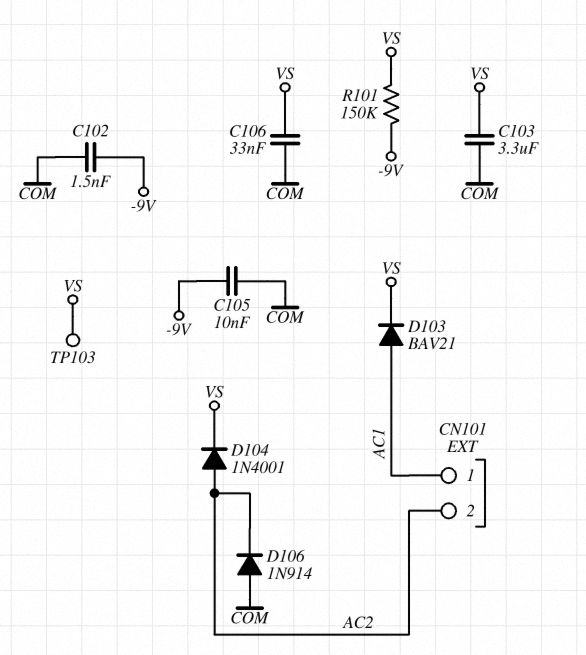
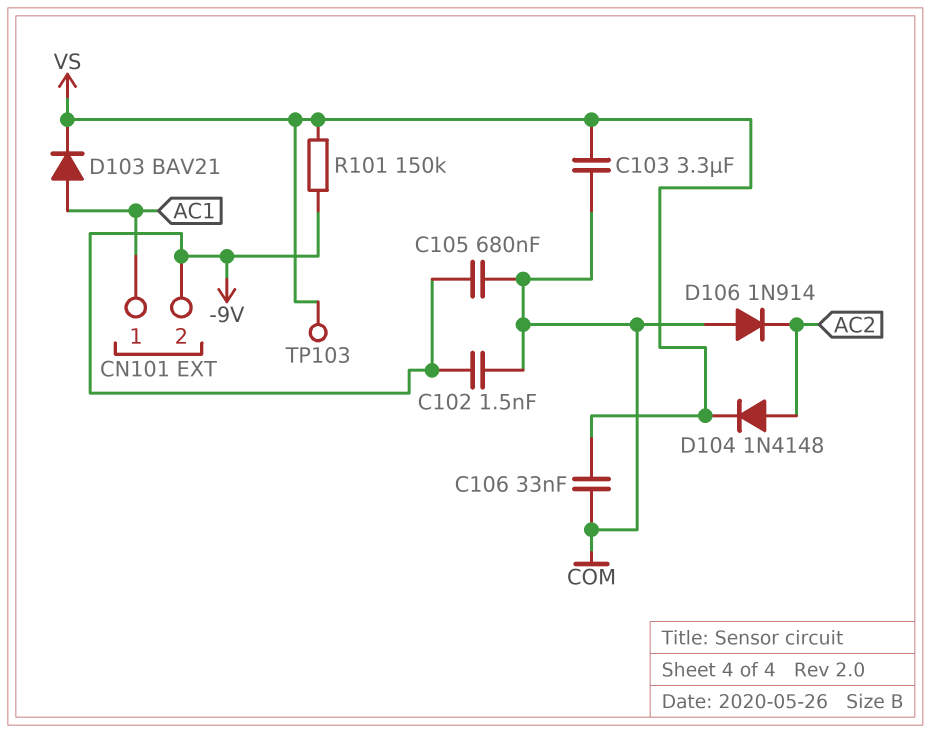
C105: 10nF (-9V, COM) -> 680nF (-9V, COM)
CN101 pin 2: AC2 -> -9V
D104: diode 1N4001 (A AC2, K VS) -> diode 1N4148 (A AC2, K VS)

